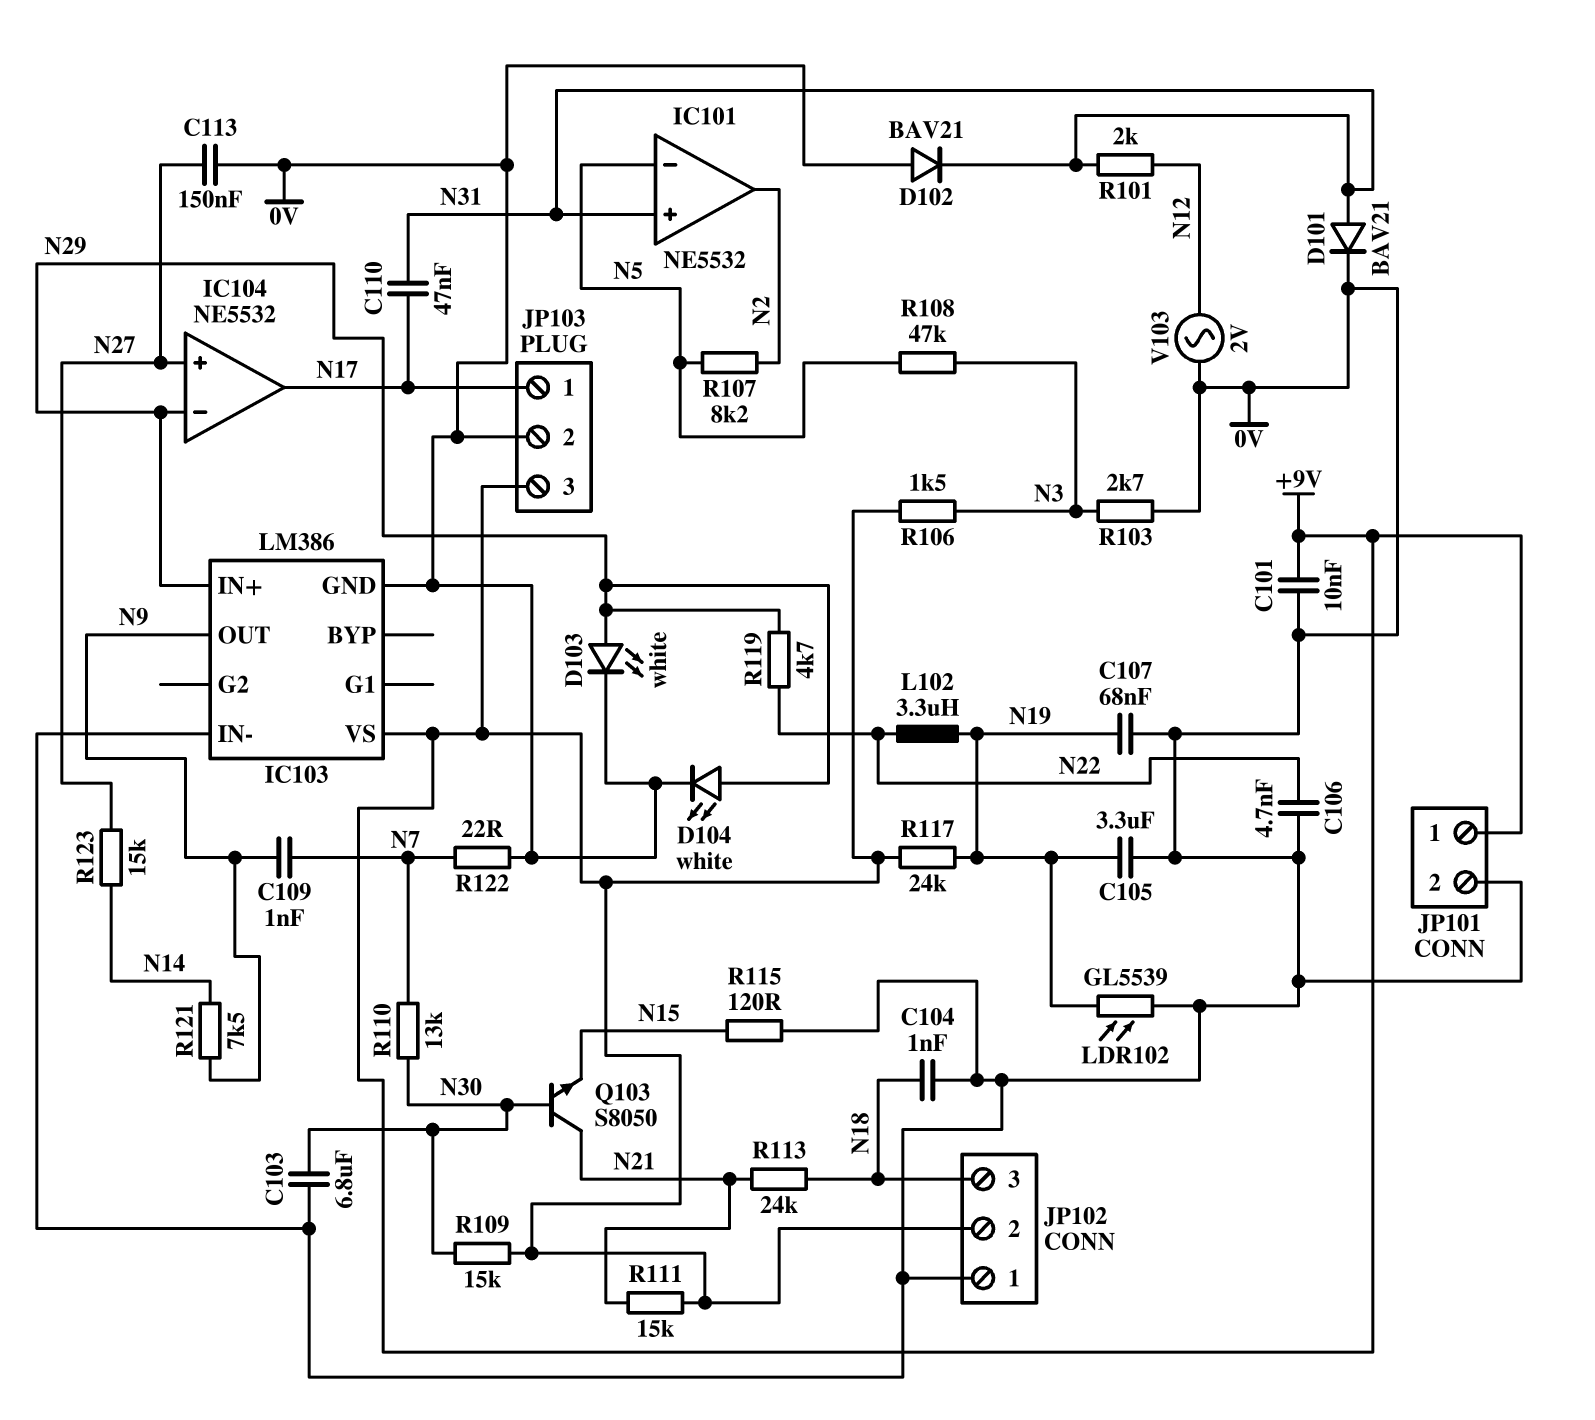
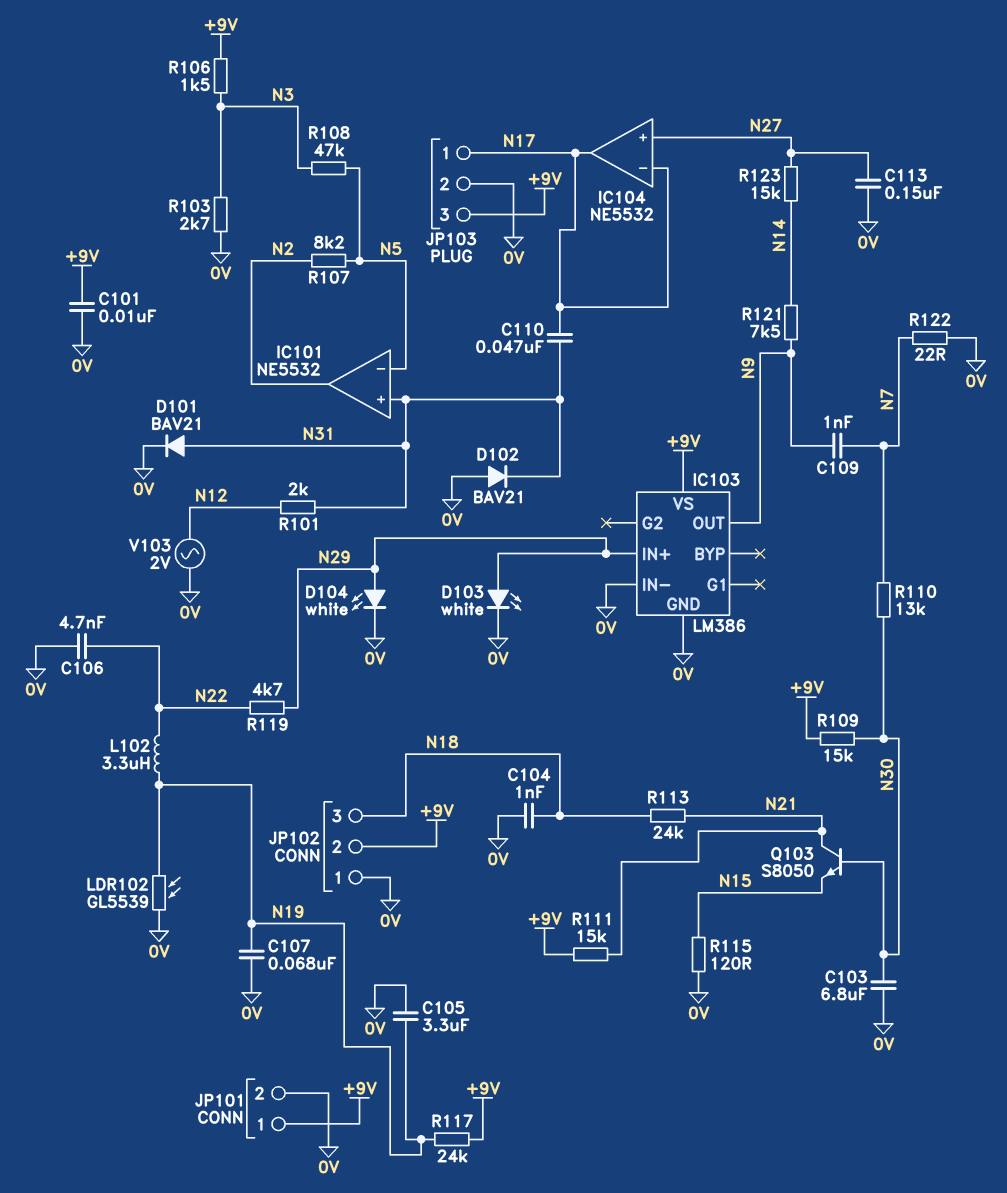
IC104 pin in-: N29 -> N17

